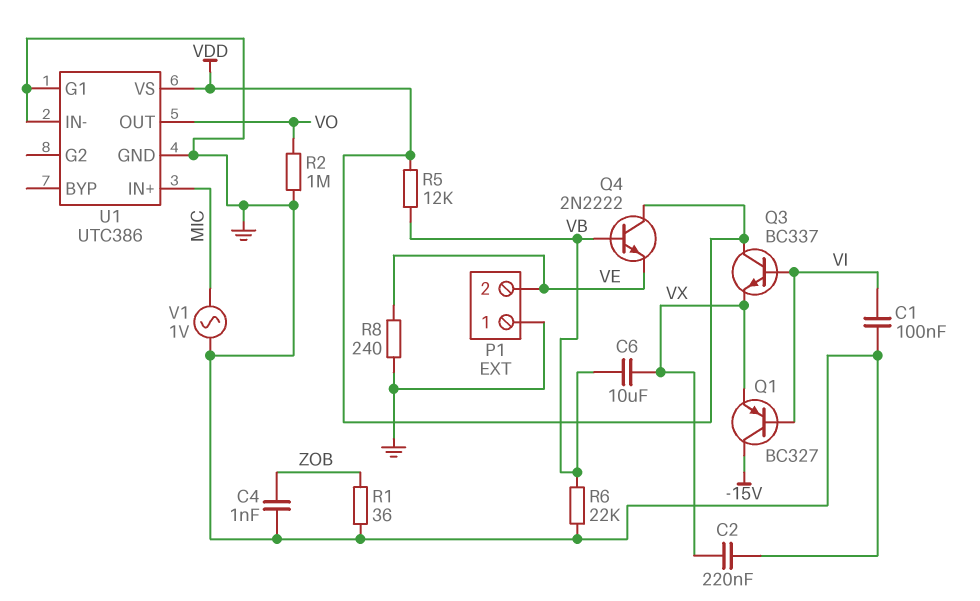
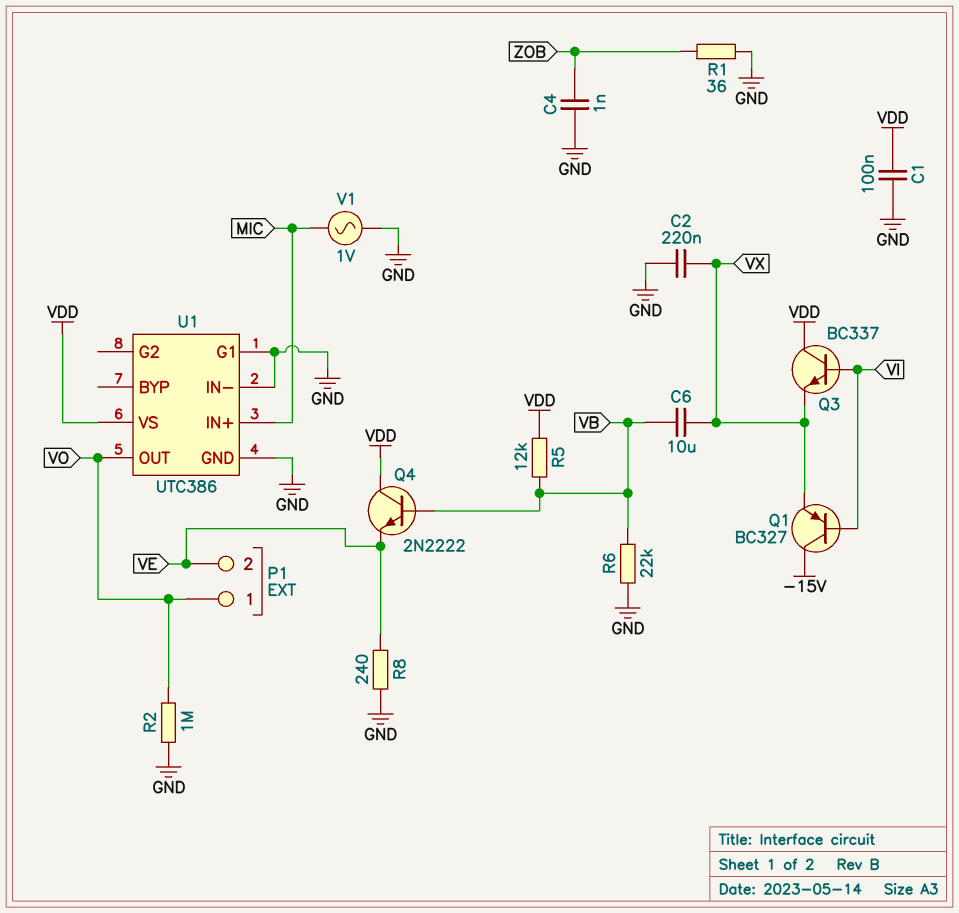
C1: 100nF (GND, VI) -> 100nF (GND, VDD)
P1 pin 1: GND -> VO

